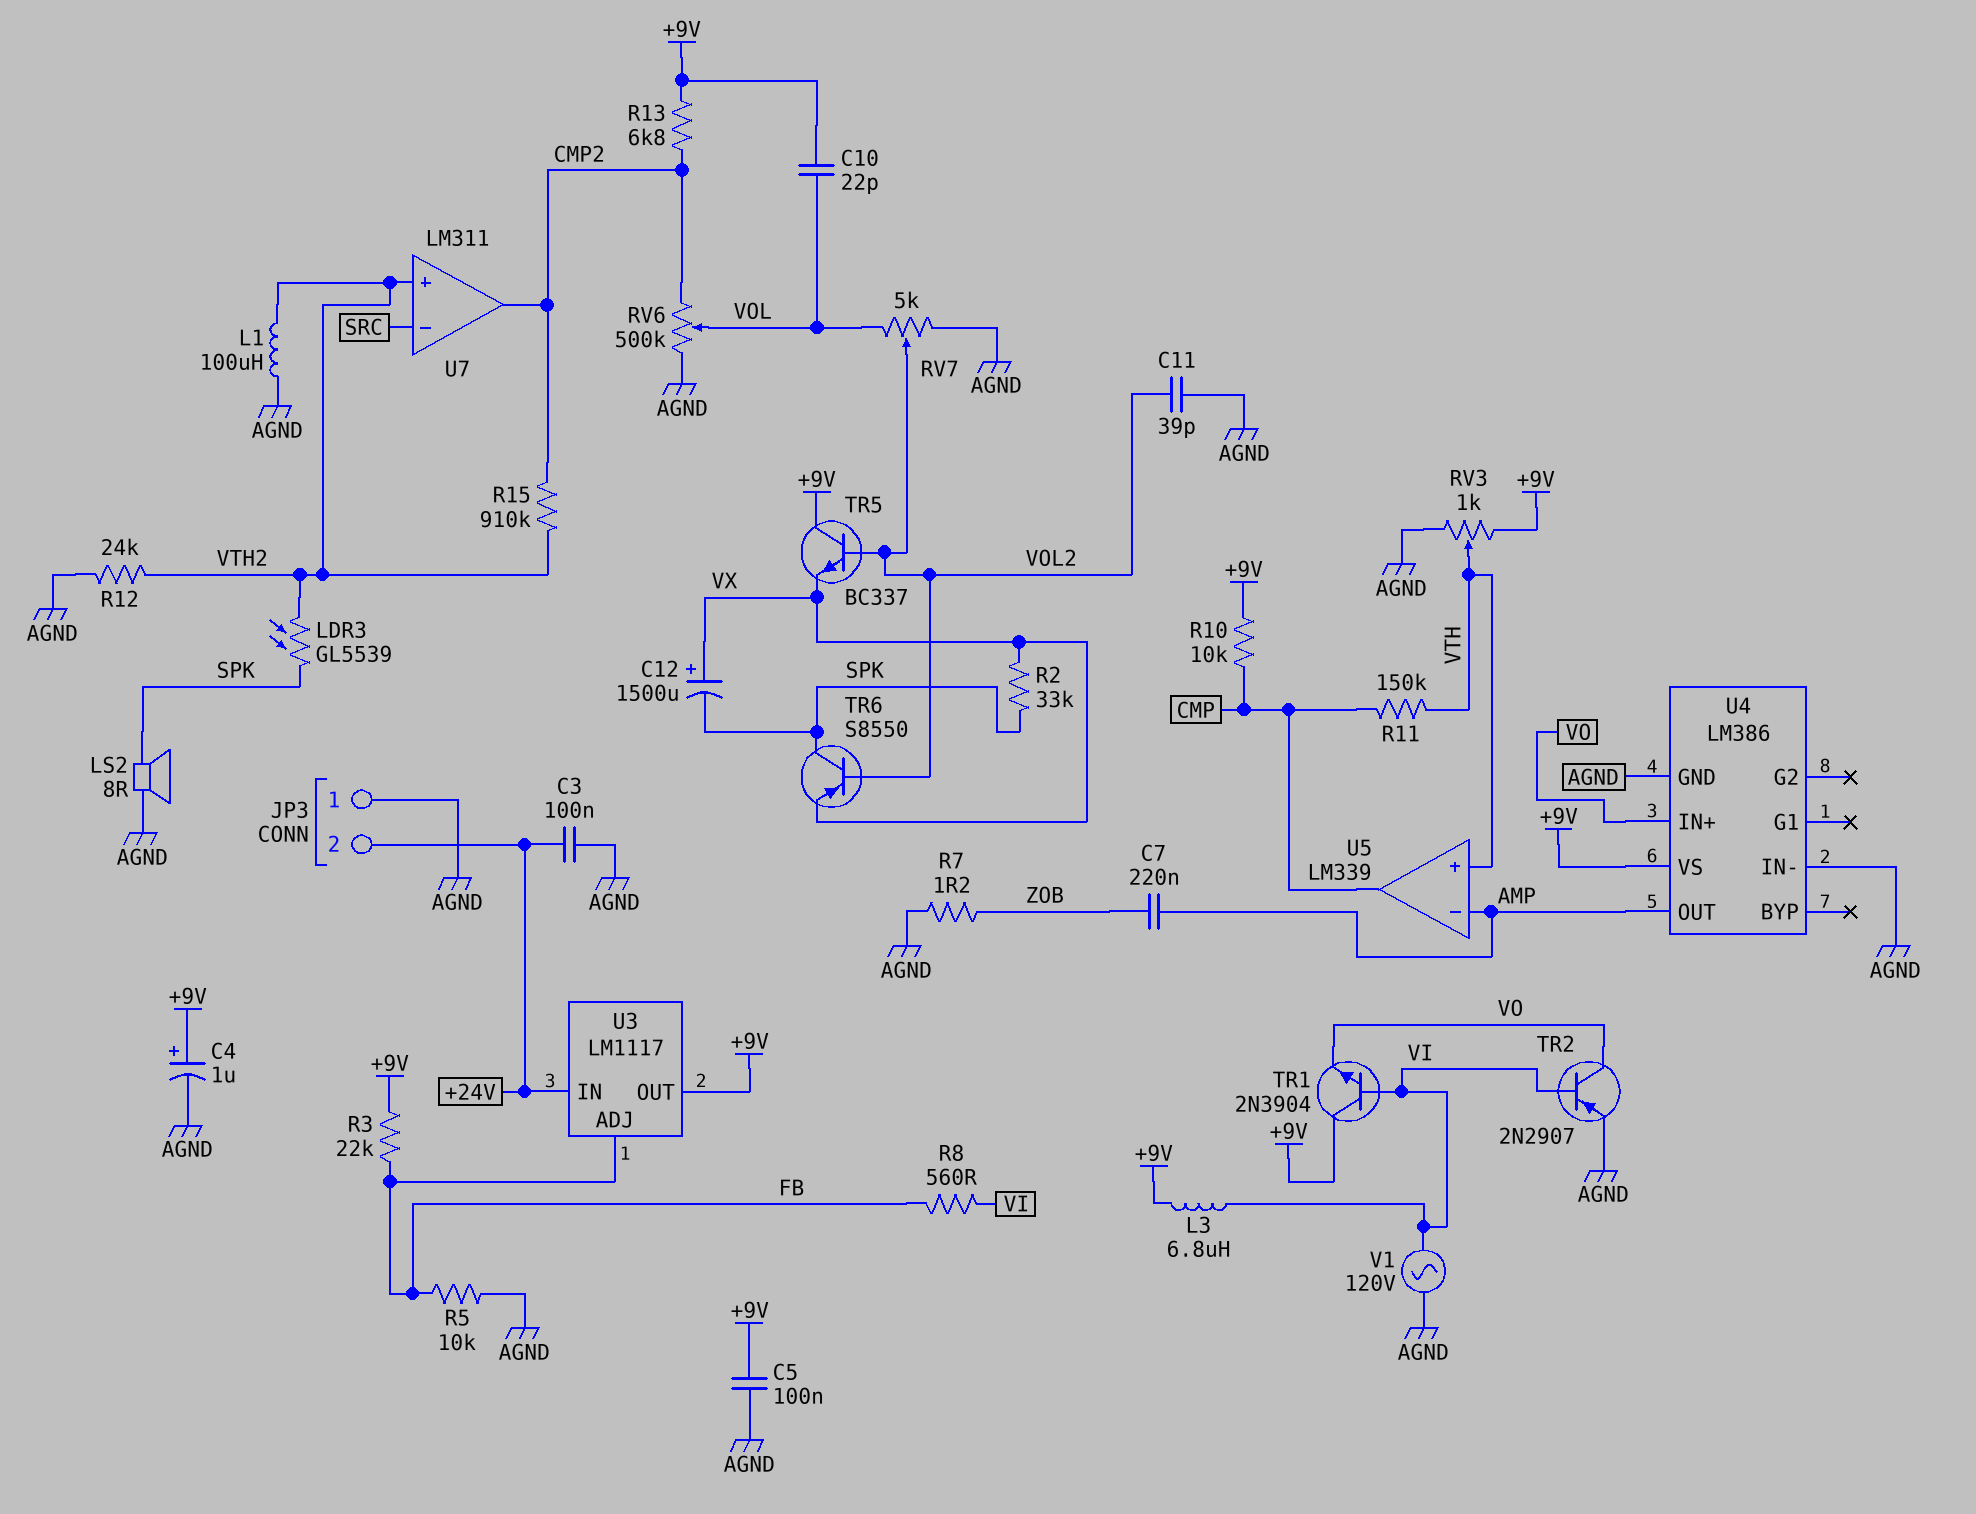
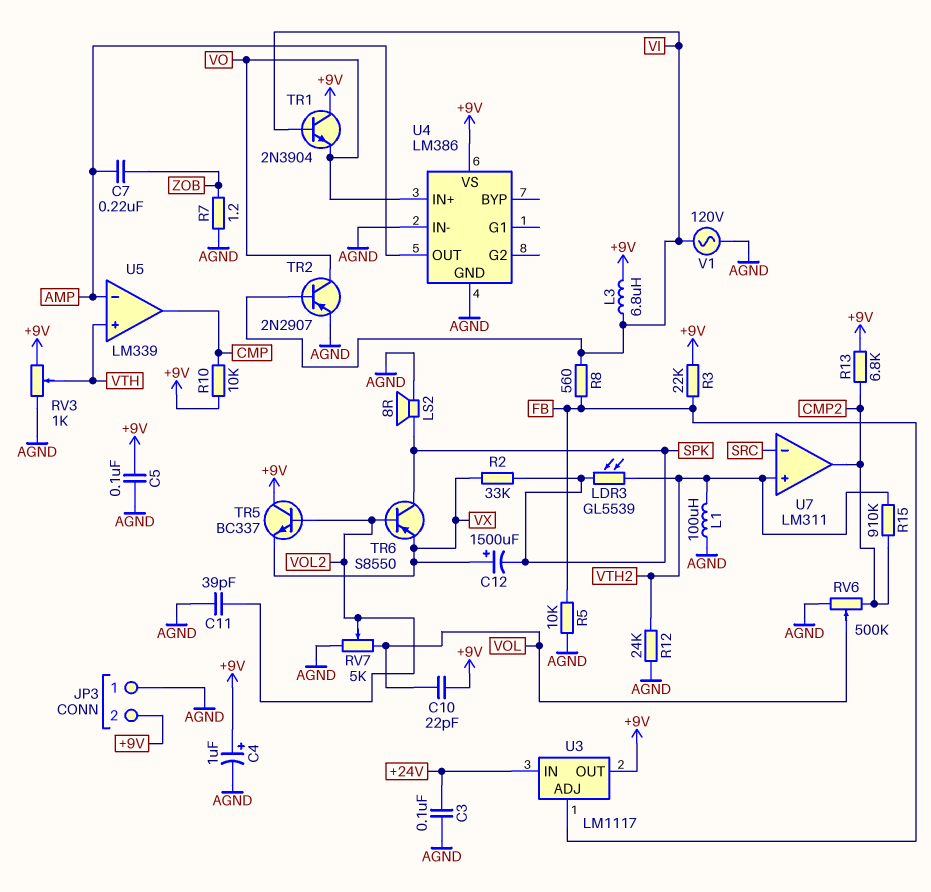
JP3 pin 2: +24V -> +9V
R11: 150k (CMP, VTH) -> none

